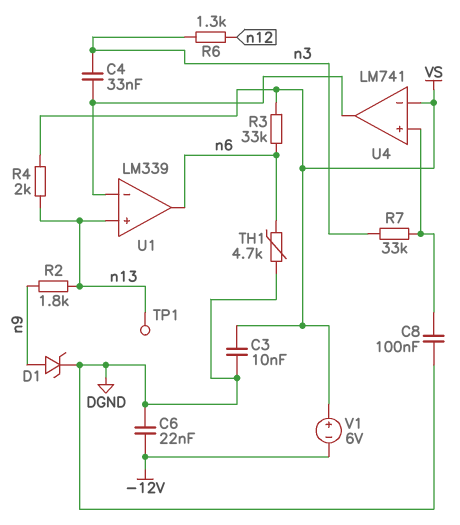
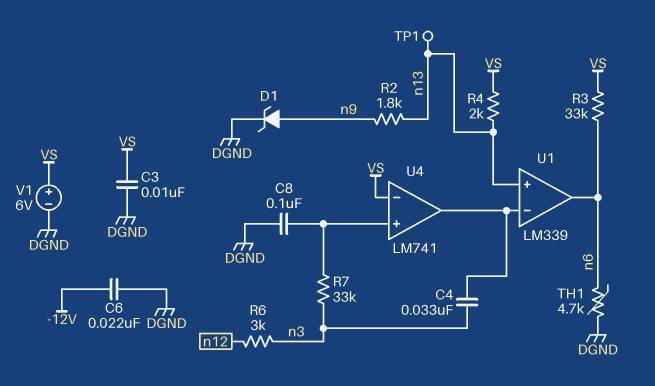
R6: 1.3k (n3, n12) -> 3k (n3, n12)
V1: 6V (plus VS, minus -12V) -> 6V (plus VS, minus DGND)

